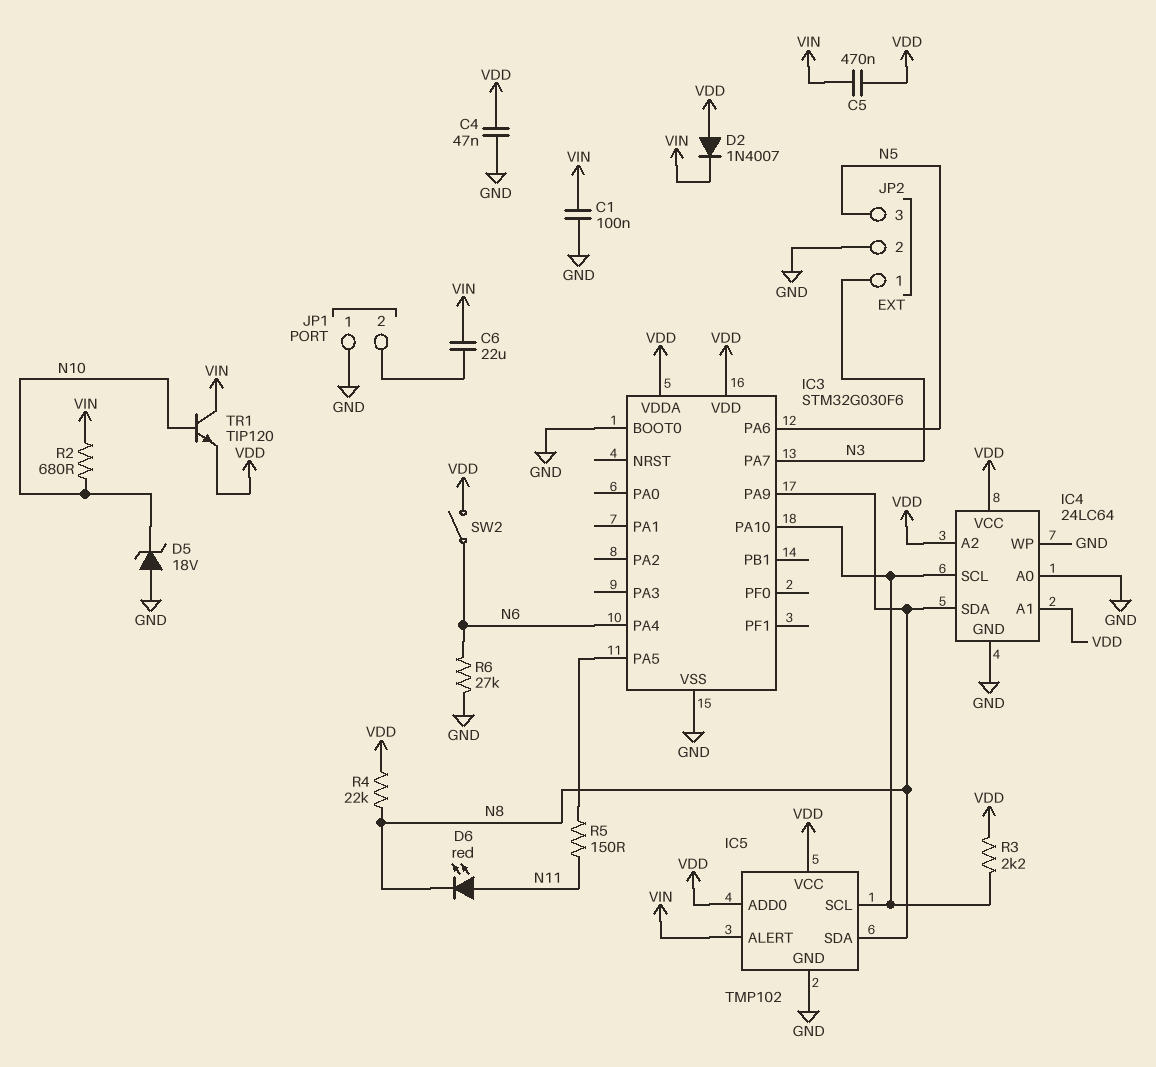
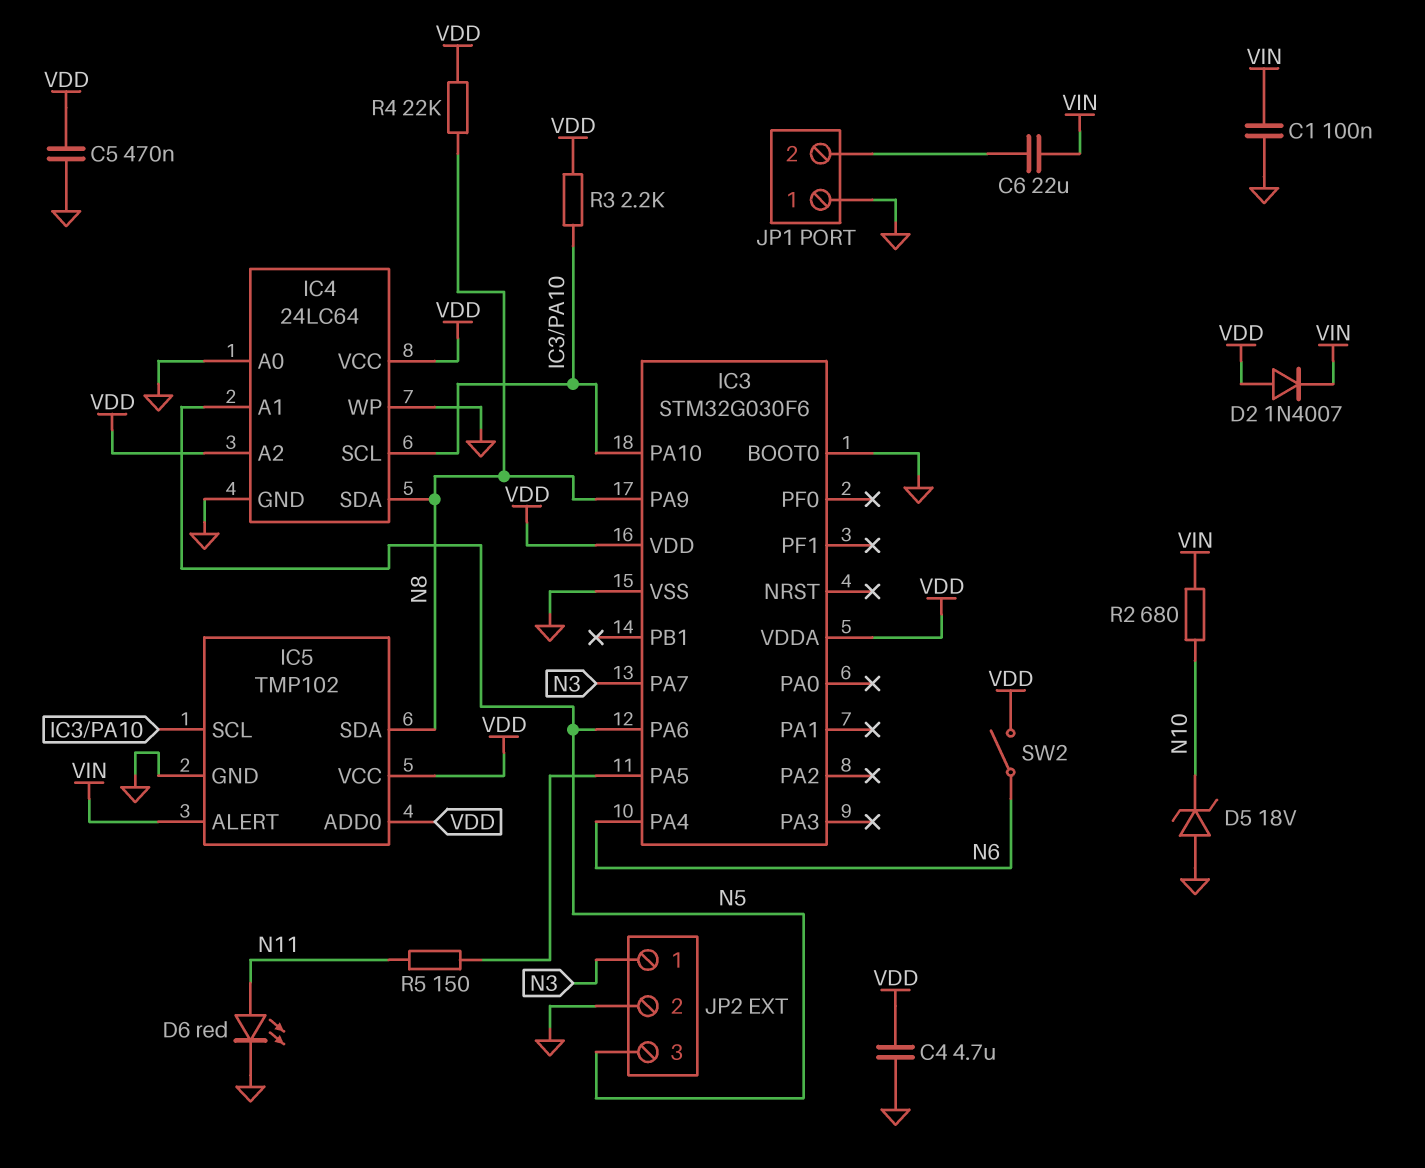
C4: 47nF (GND, VDD) -> 4.7uF (GND, VDD)
C5: 470nF (VDD, VIN) -> 470nF (GND, VDD)
D6: LED red (A N11, K N8) -> LED red (A N11, K GND)
IC4 pin A1: VDD -> N5
R6: 27k (GND, N6) -> none
TR1: NPN TIP120 (B N10, C VIN, E VDD) -> none

